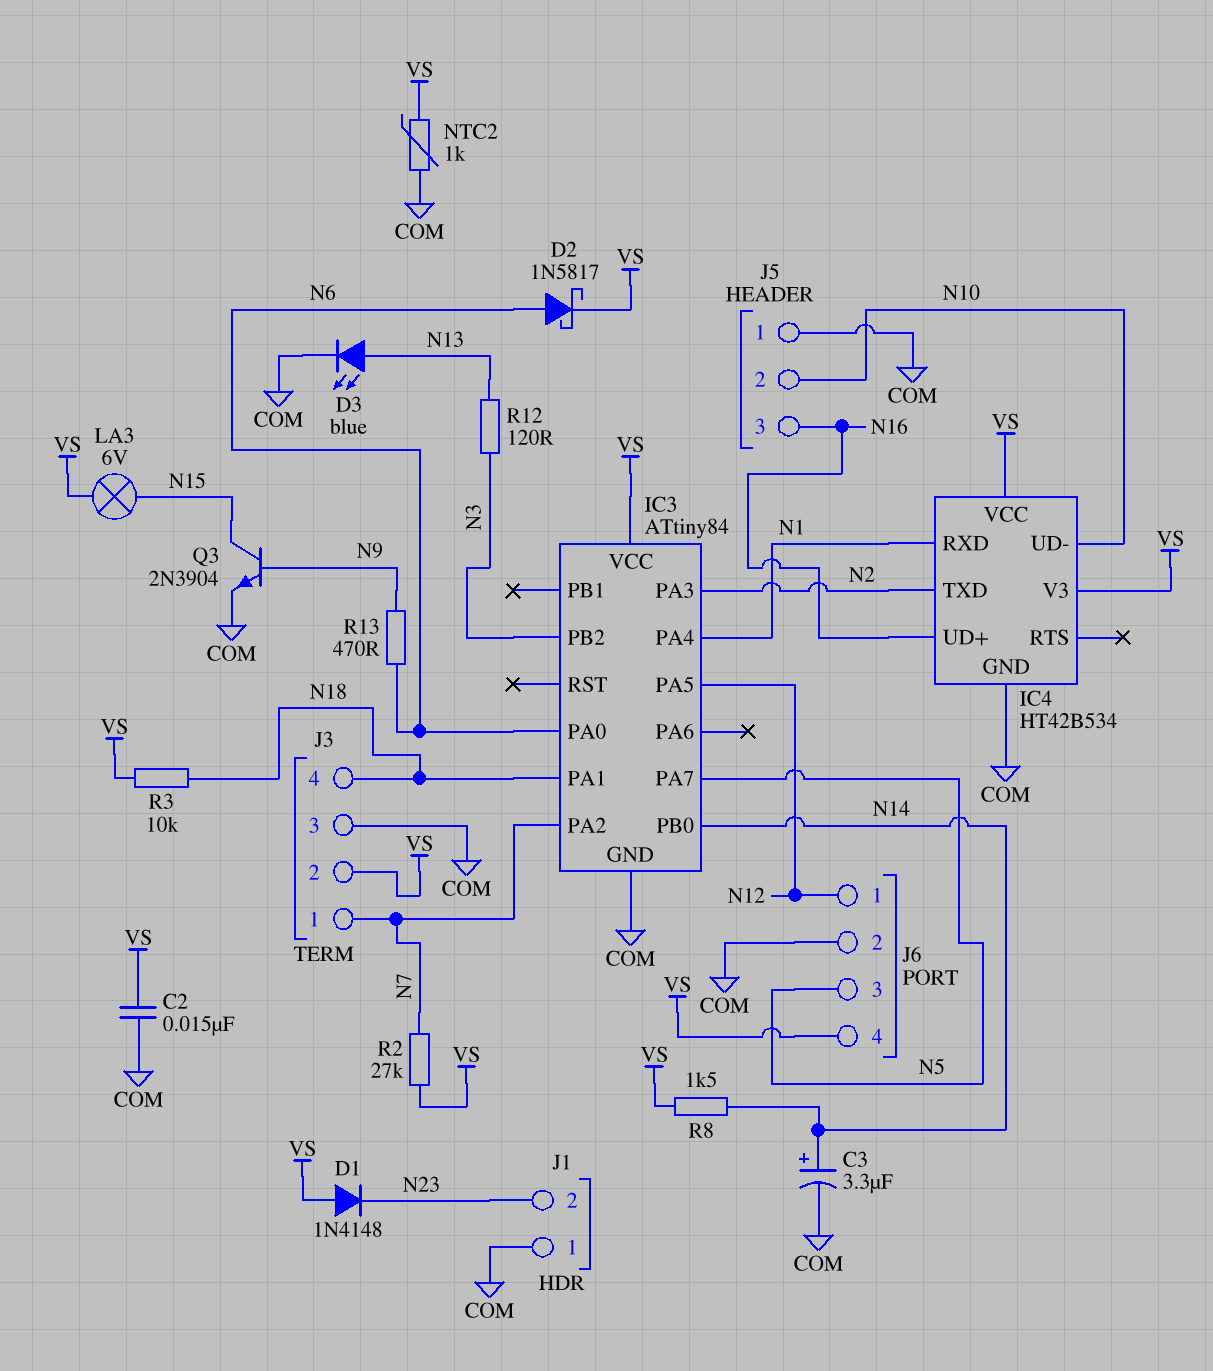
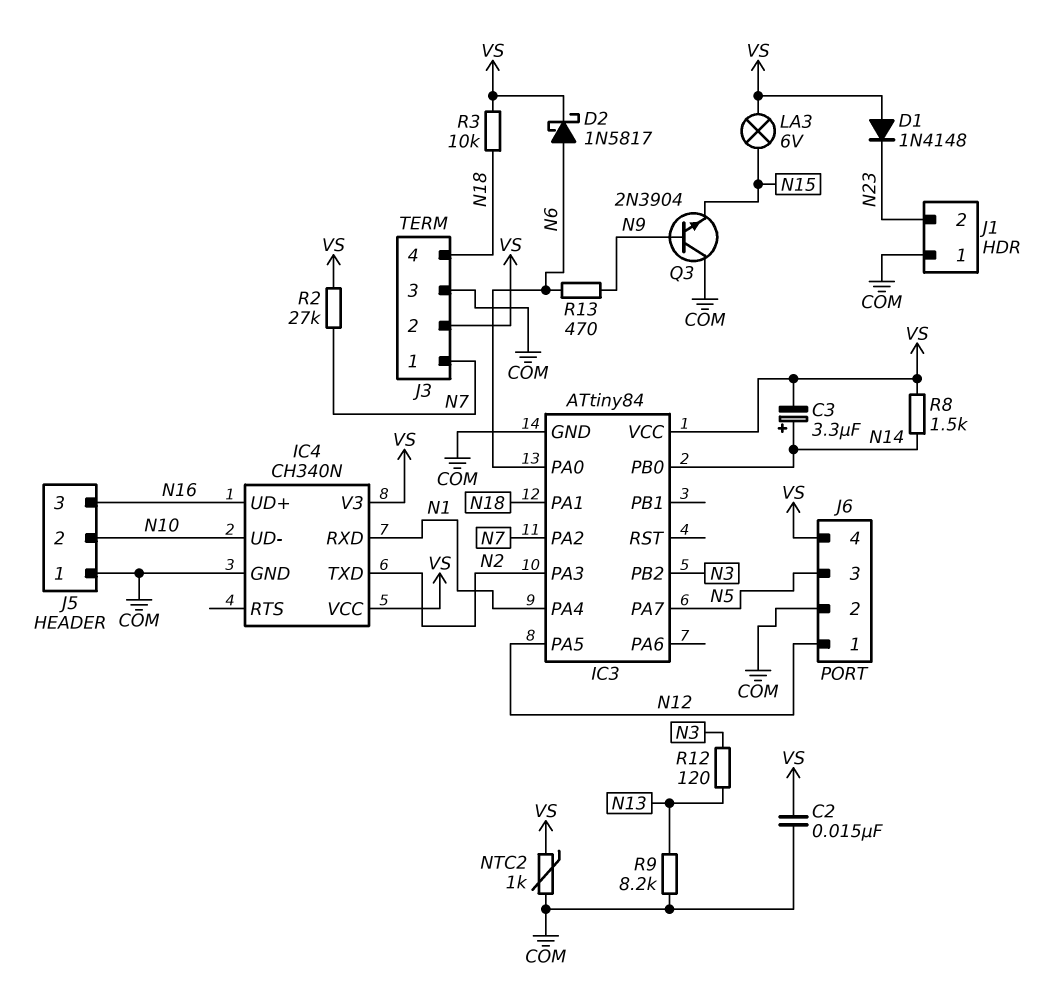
C3: 3.3uF (plus N14, minus COM) -> 3.3uF (plus N14, minus VS)
D3: LED blue (A N13, K COM) -> none
IC4: HT42B534 -> CH340N
Q3: NPN 2N3904 (B N9, C N15, E COM) -> NPN 2N3904 (B N9, C COM, E N15)
R9: none -> 8.2k (COM, N13)

